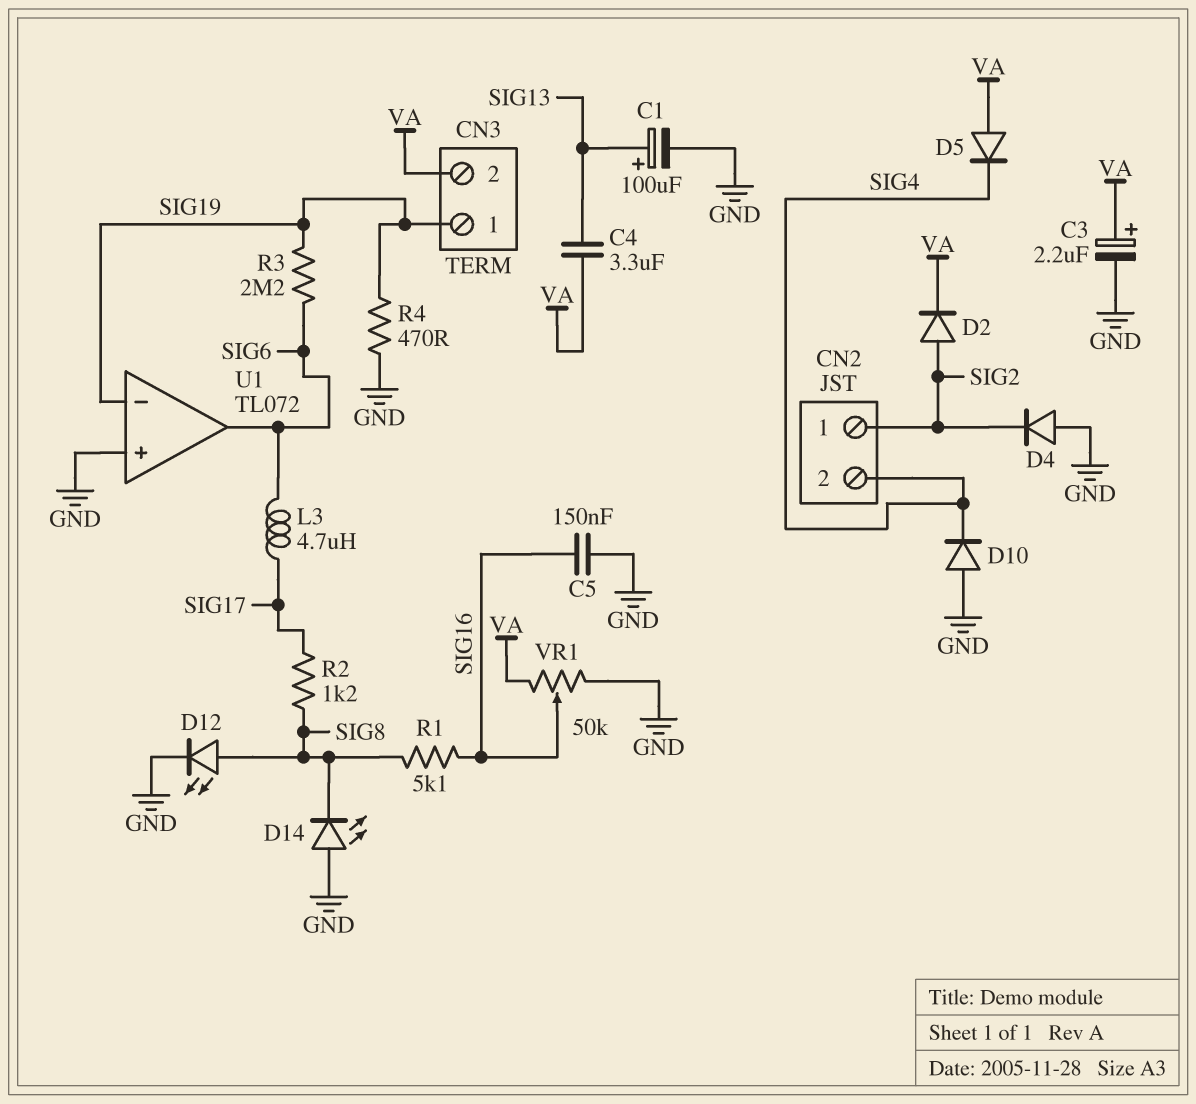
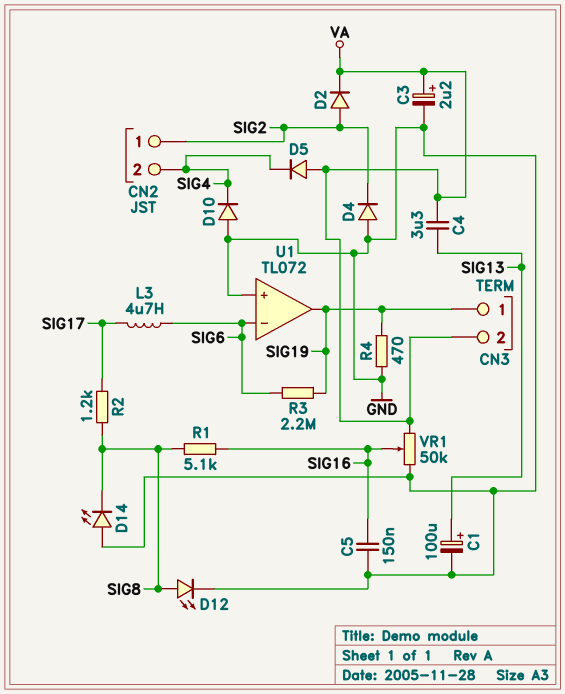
U1 pin in-: SIG19 -> SIG6
U1 pin out: SIG6 -> SIG19

